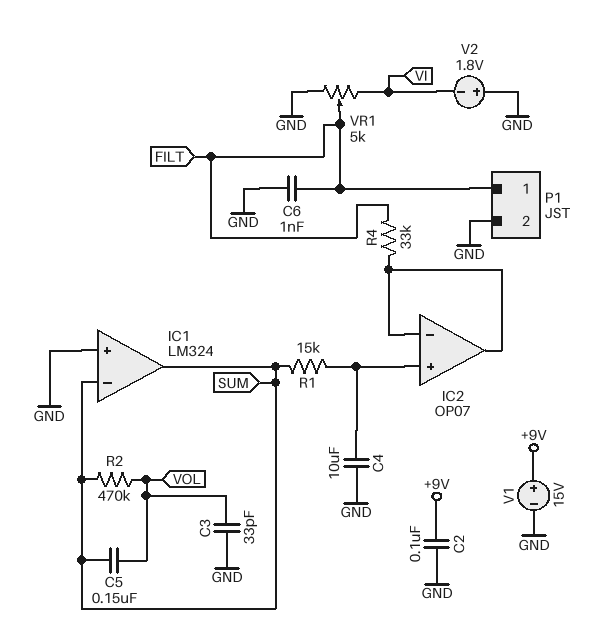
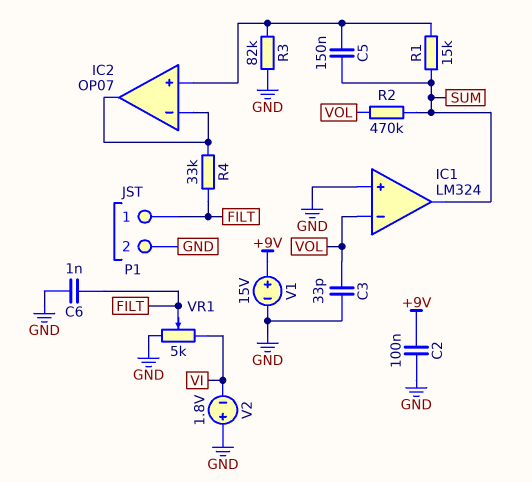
C4: 10uF (GND, IC2/in+) -> none
C5: 150nF (SUM, VOL) -> 150nF (IC2/in+, SUM)
IC1 pin in-: SUM -> VOL
R3: none -> 82k (GND, IC2/in+)

